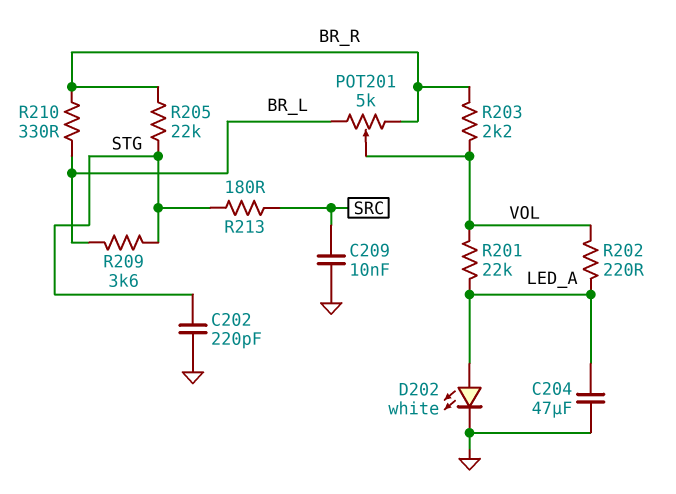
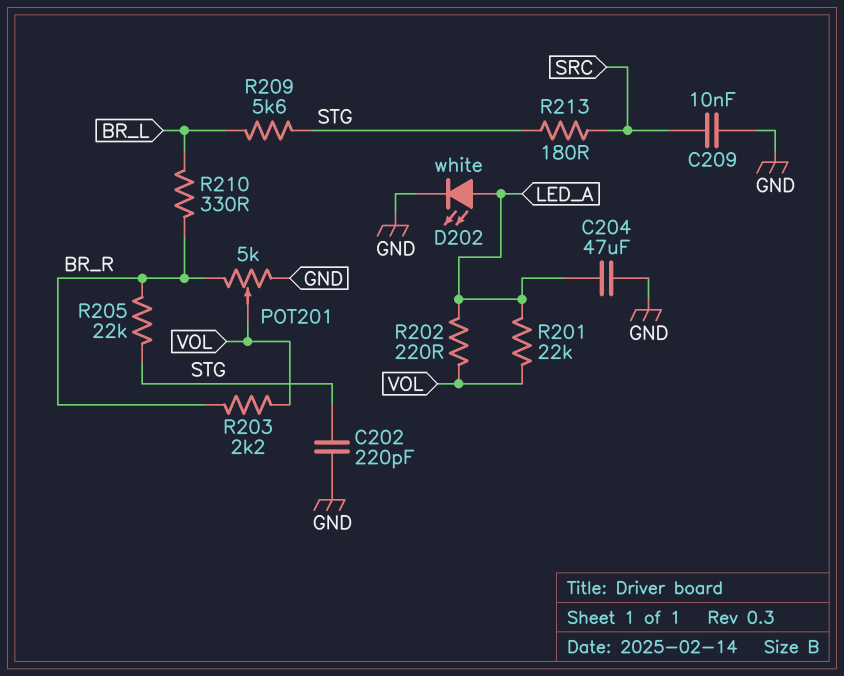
POT201: 5k (BR_L, BR_R, wiper VOL) -> 5k (BR_R, GND, wiper VOL)
R209: 3.6k (BR_L, STG) -> 5.6k (BR_L, STG)

